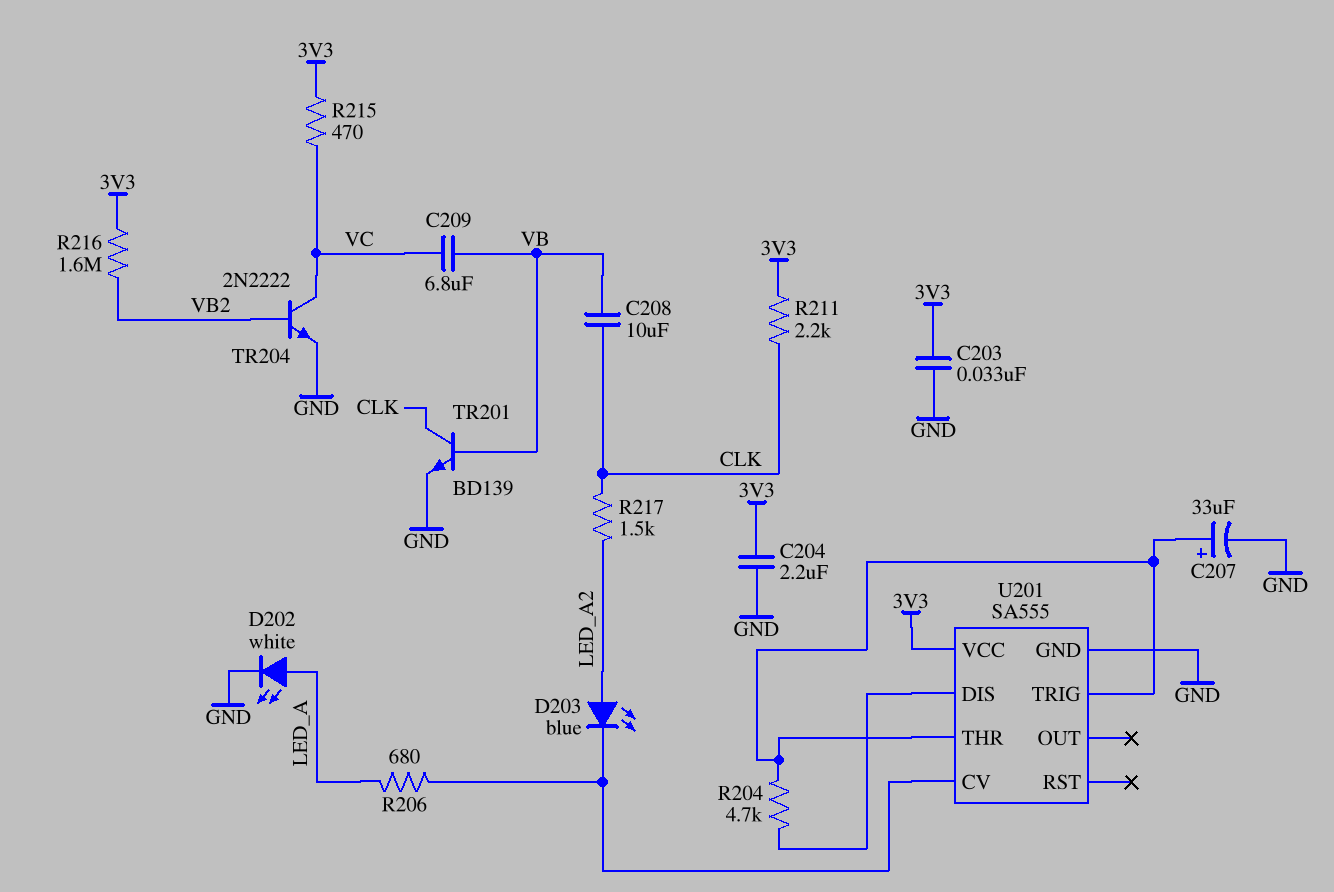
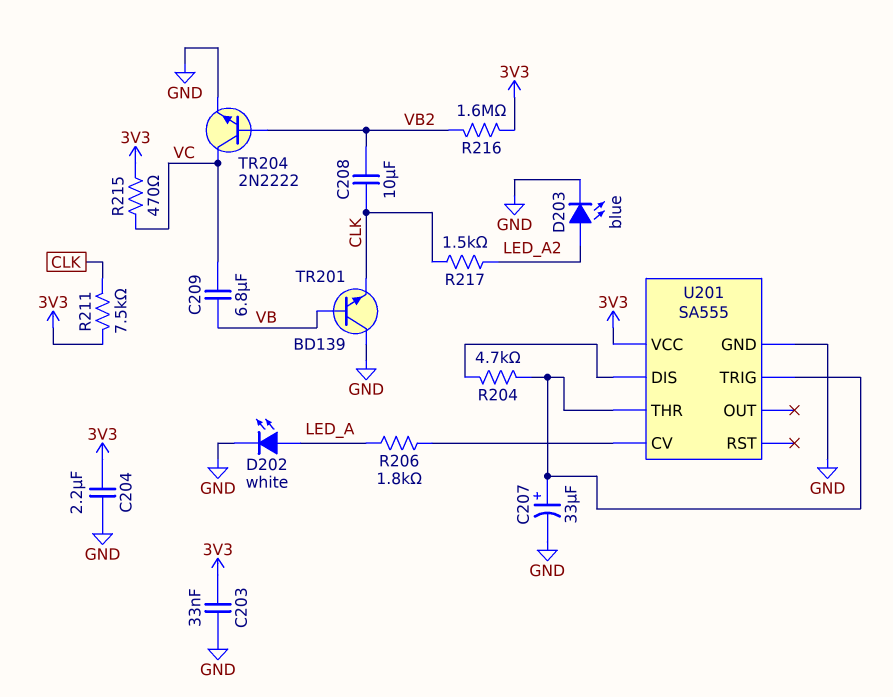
C208: 10uF (CLK, VB) -> 10uF (CLK, VB2)
D203: LED blue (A LED_A2, K U201/CV) -> LED blue (A LED_A2, K GND)
R206: 680 (LED_A, U201/CV) -> 1.8k (LED_A, U201/CV)
R211: 2.2k (3V3, CLK) -> 7.5k (3V3, CLK)
TR201: NPN BD139 (B VB, C CLK, E GND) -> NPN BD139 (B VB, C GND, E CLK)

